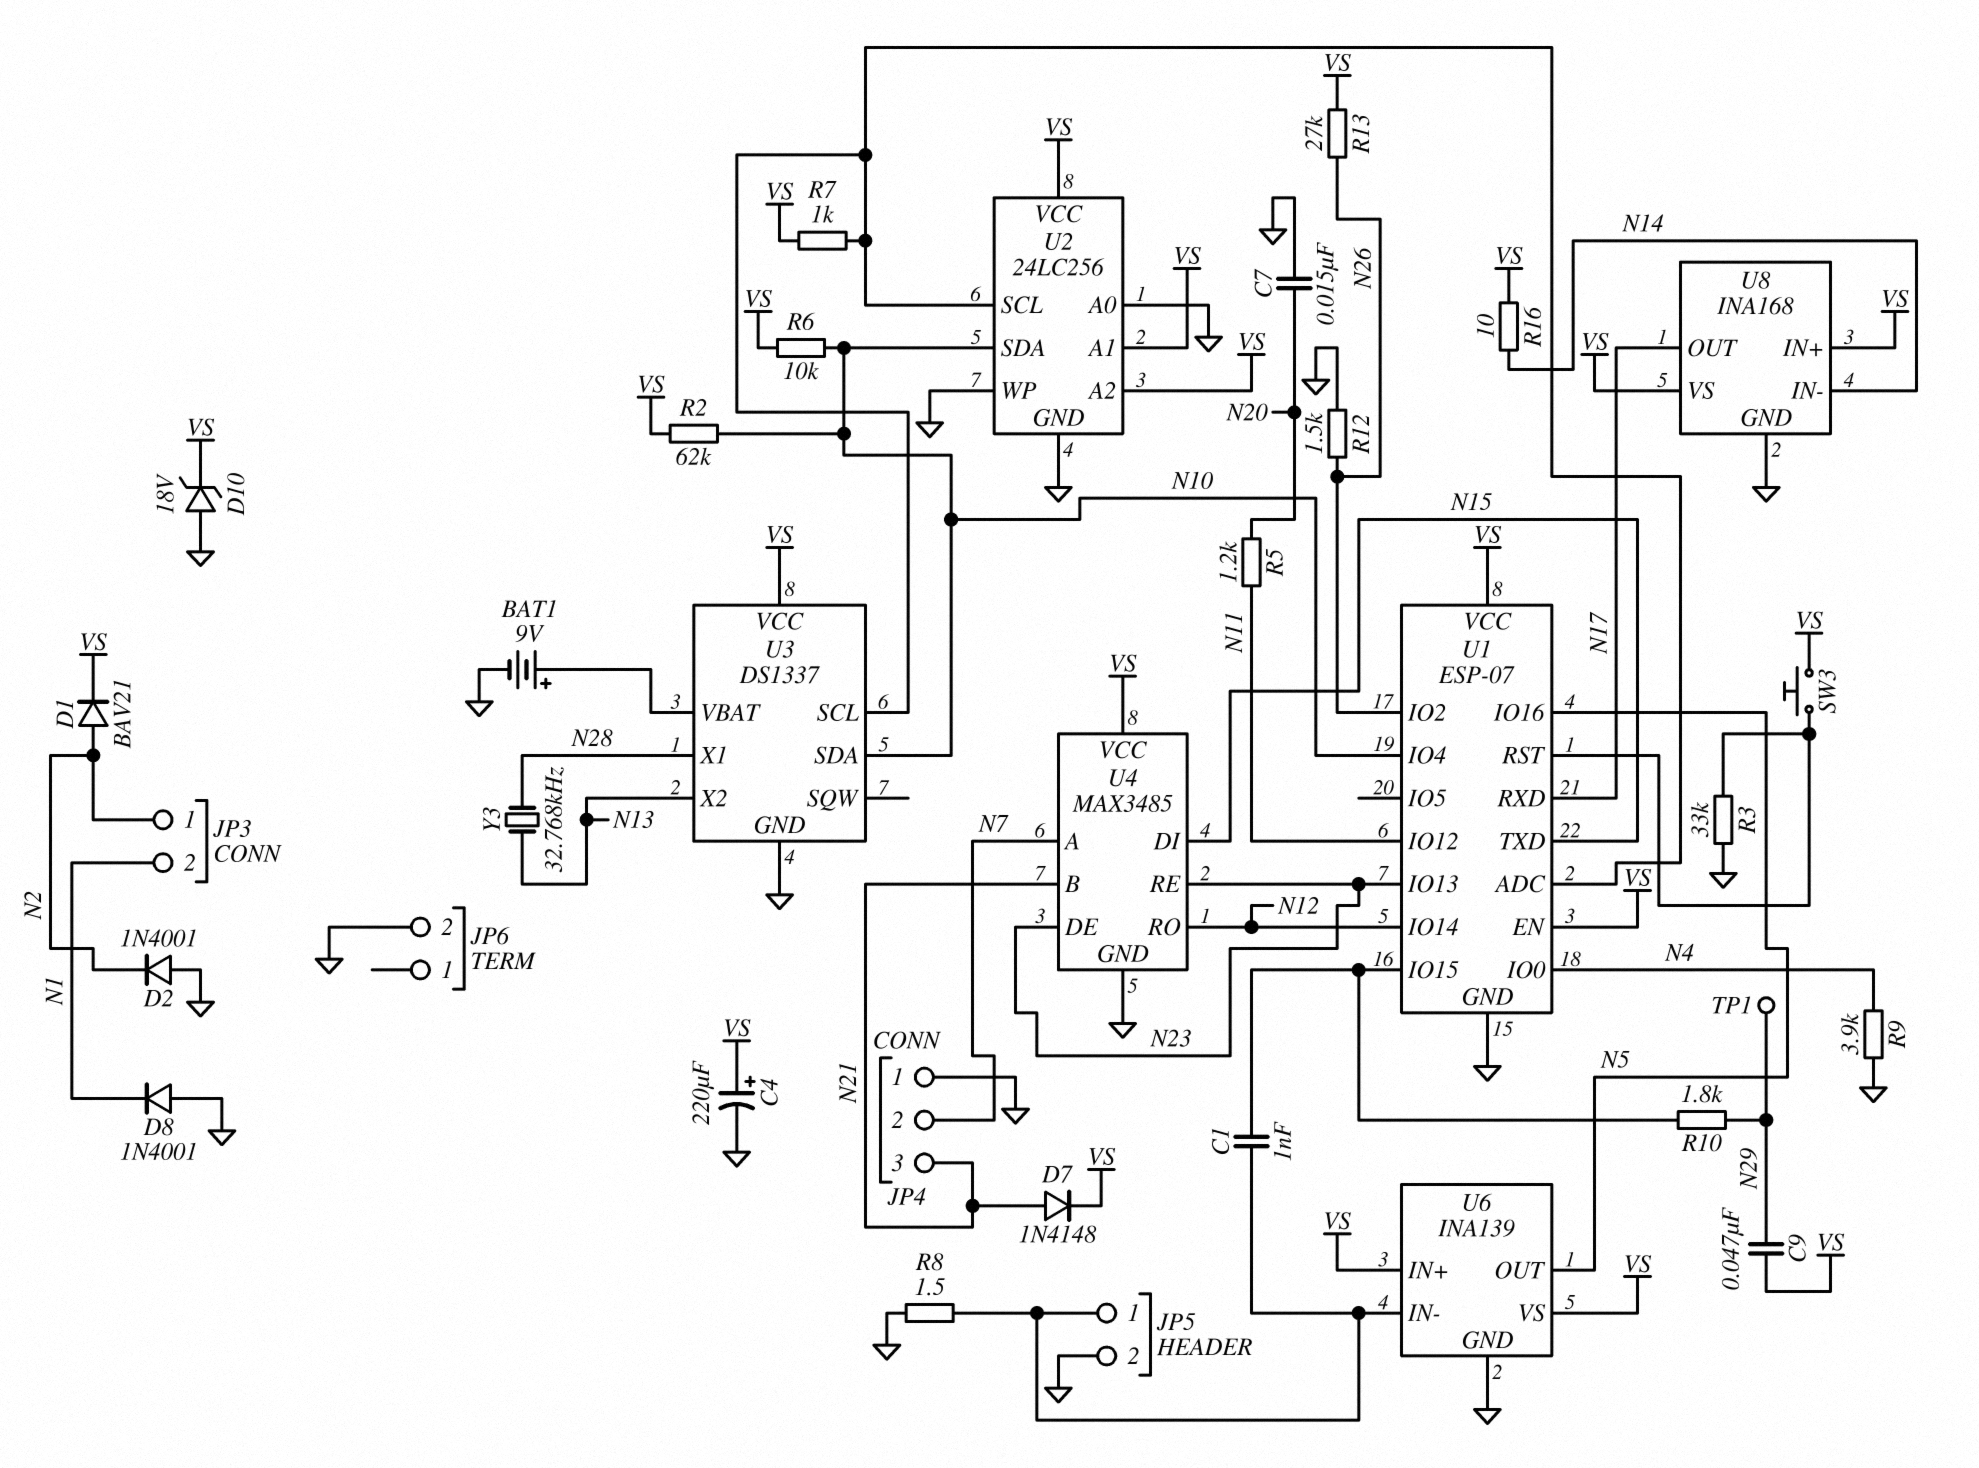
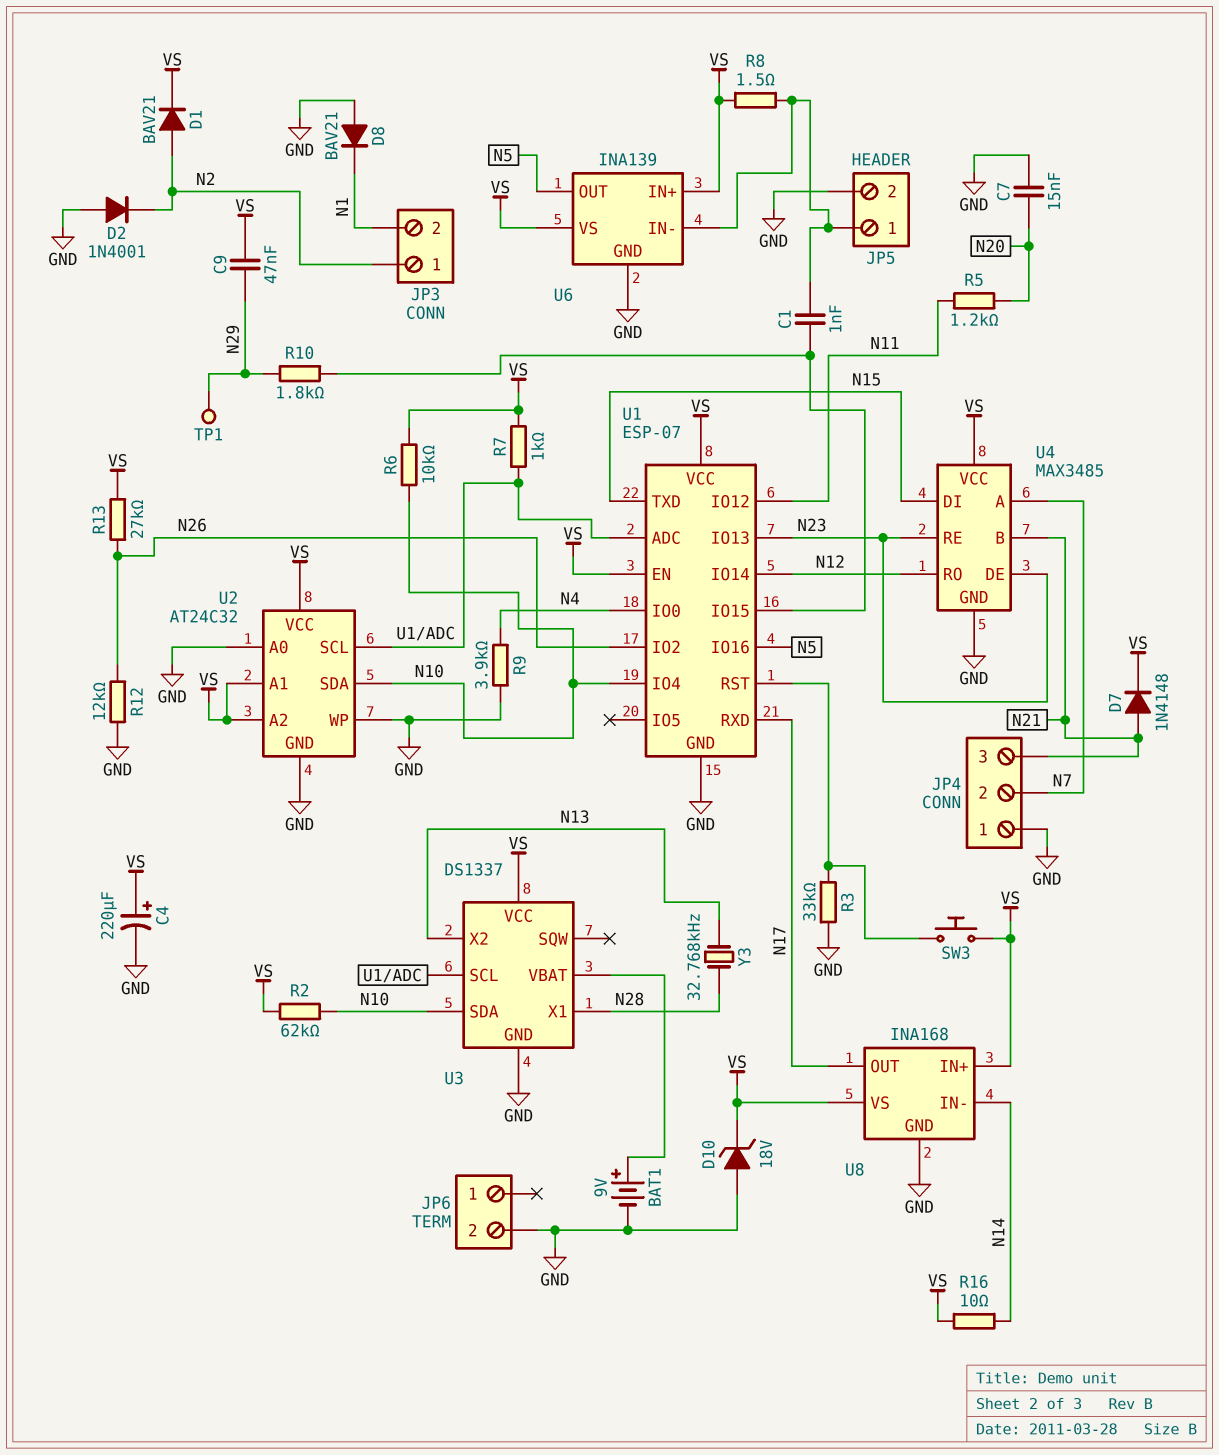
D8: diode 1N4001 (A GND, K N1) -> diode BAV21 (A GND, K N1)
R8: 1.5 (GND, JP5/1) -> 1.5 (JP5/1, VS)
R12: 1.5k (GND, N26) -> 12k (GND, N26)
U2: 24LC256 -> AT24C32

